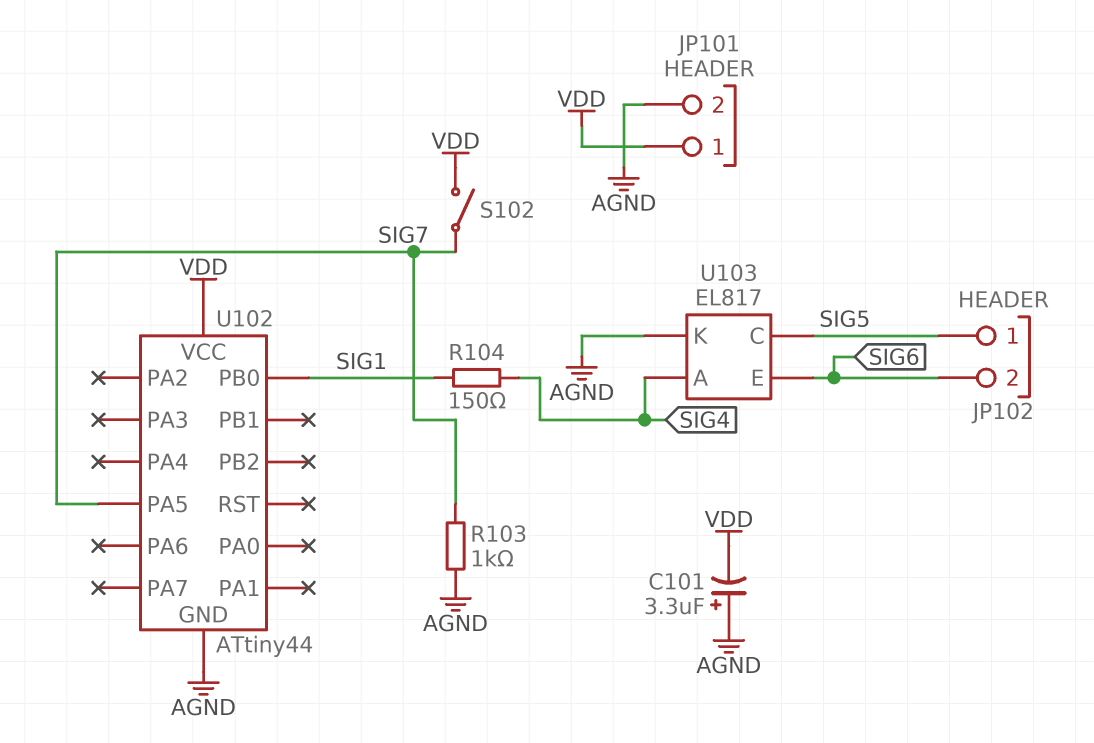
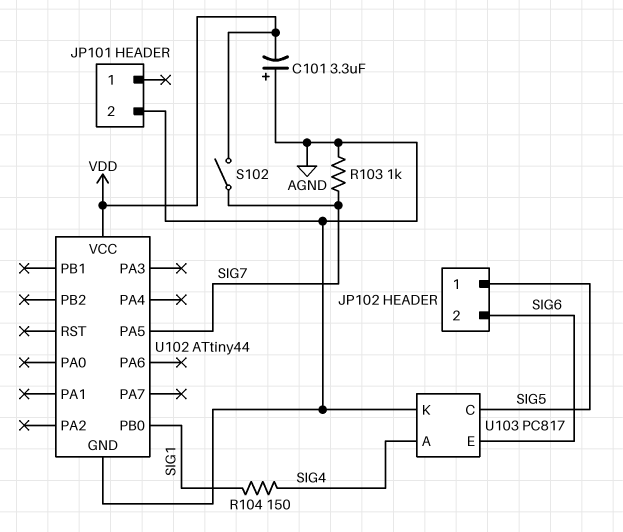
JP101 pin 1: VDD -> none
U103: EL817 -> PC817

